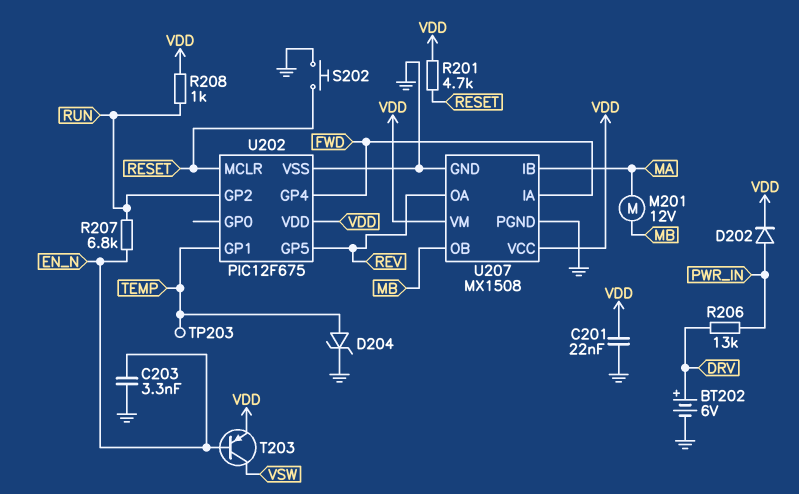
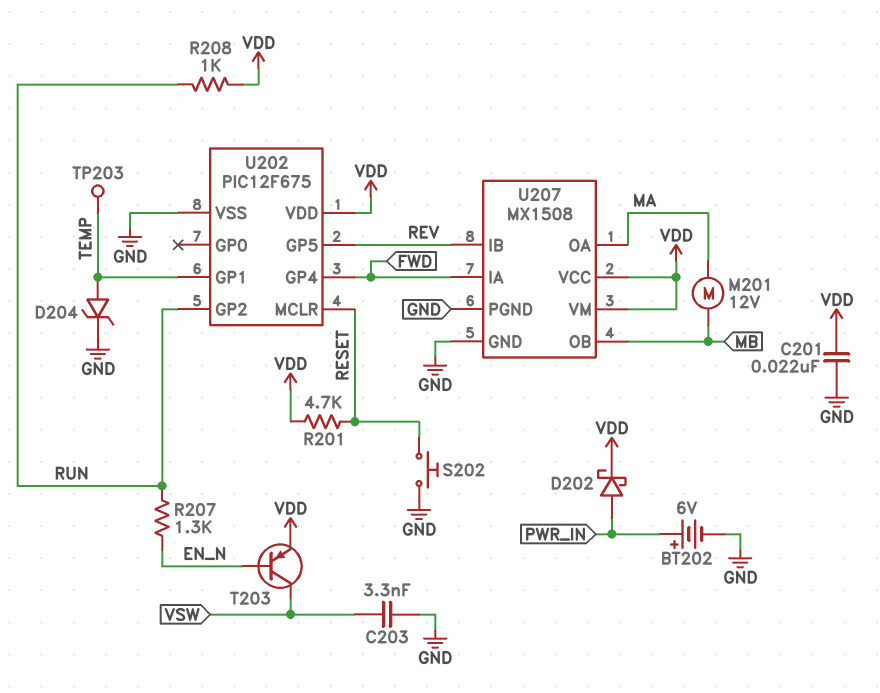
BT202: 6V (plus DRV, minus GND) -> 6V (plus PWR_IN, minus GND)
C203: 3.3nF (EN_N, GND) -> 3.3nF (GND, VSW)
D202: diode (A PWR_IN, K VDD) -> schottky (A PWR_IN, K VDD)
R206: 13k (DRV, PWR_IN) -> none
R207: 6.8k (EN_N, RUN) -> 1.3k (EN_N, RUN)
U207 pin IB: MA -> REV
U207 pin OA: REV -> MA

